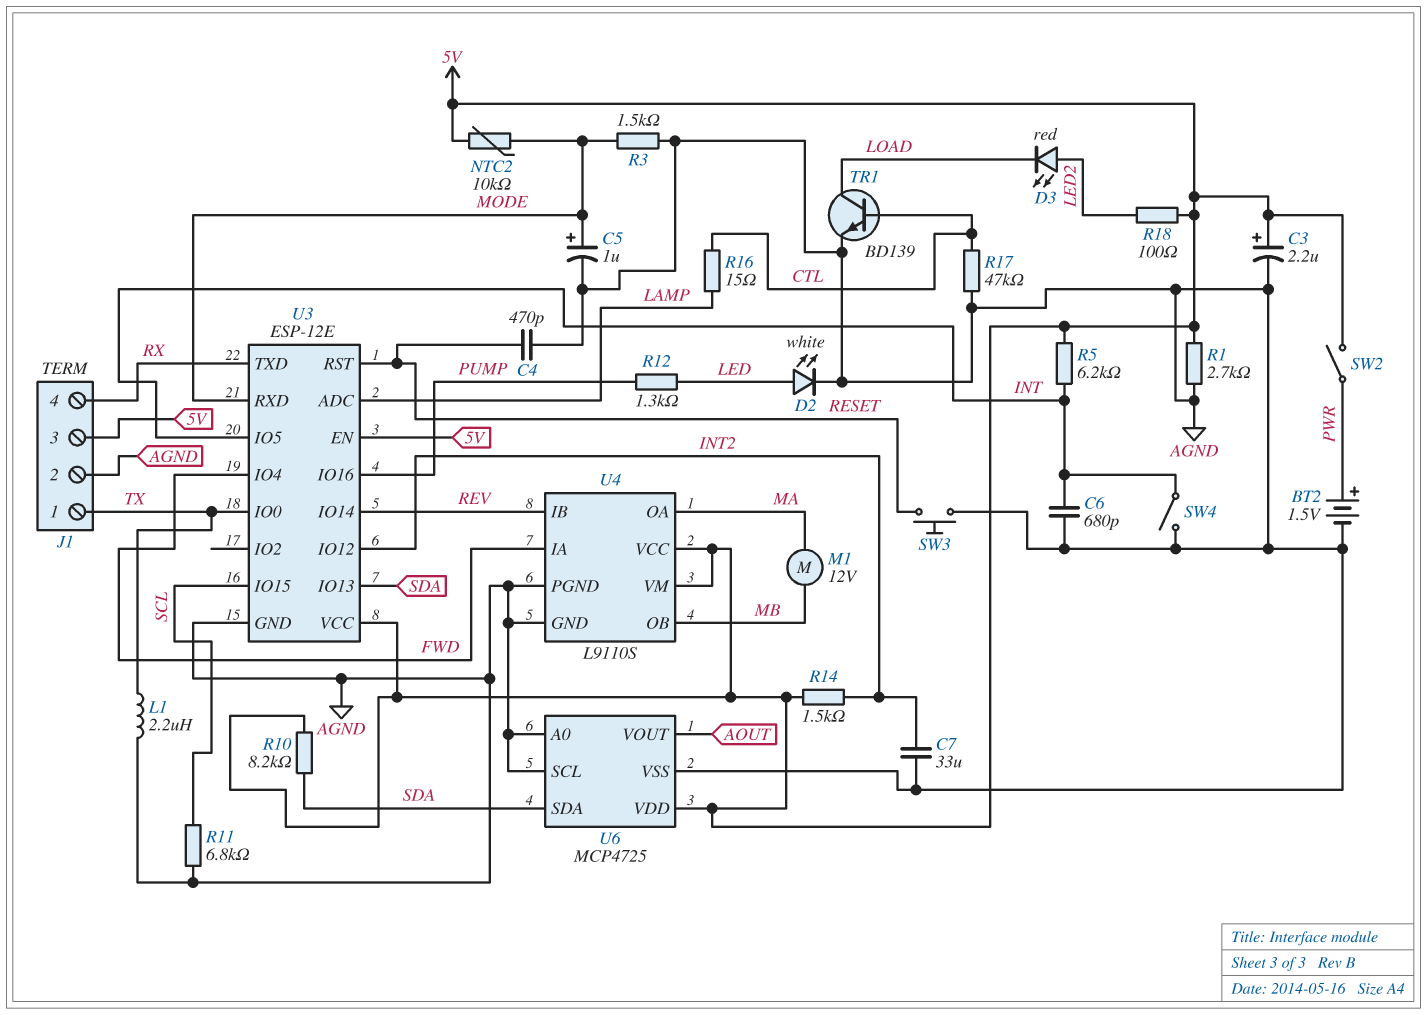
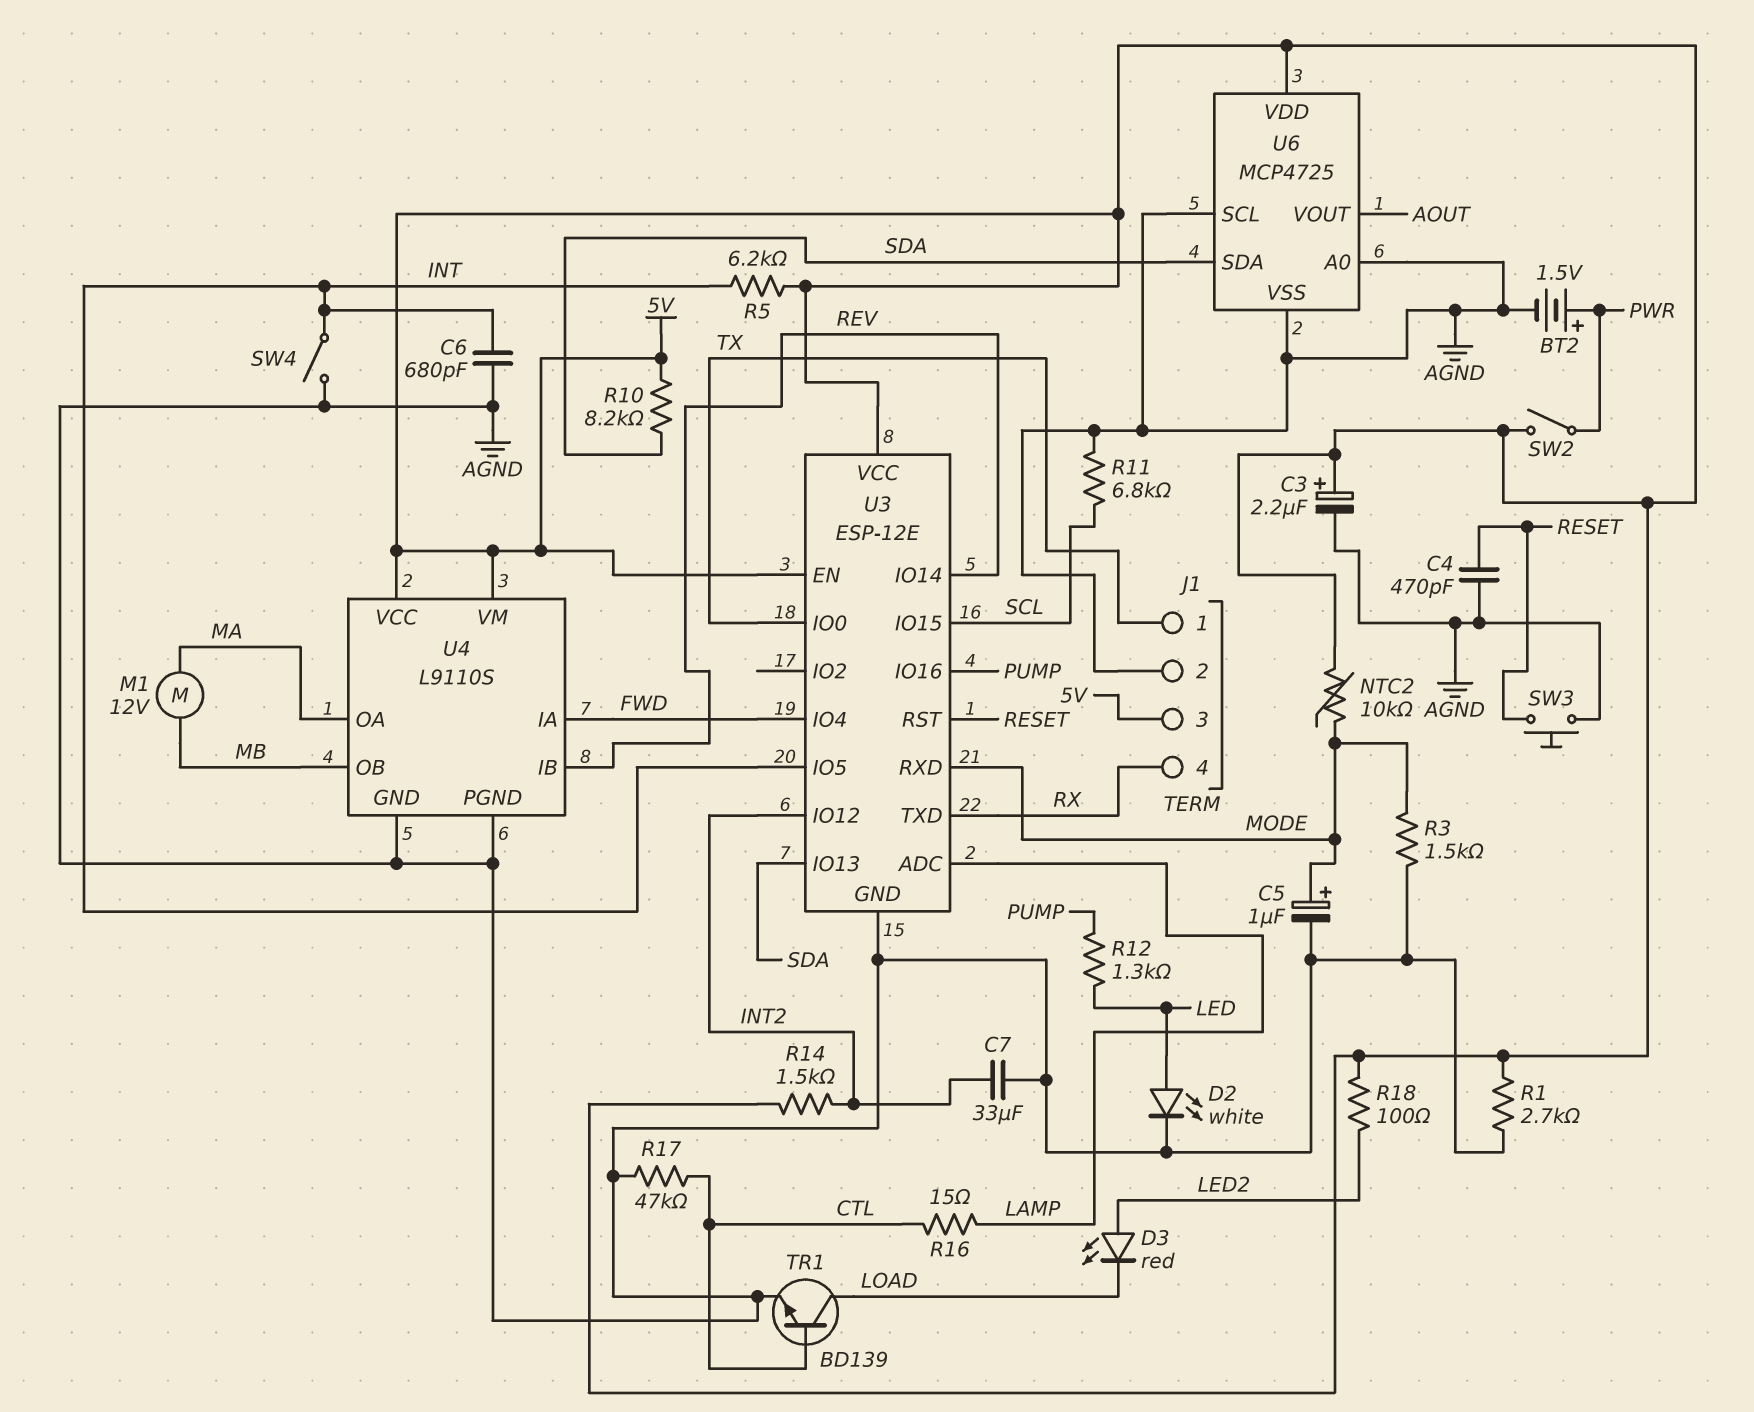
L1: 2.2uH (AGND, TX) -> none

